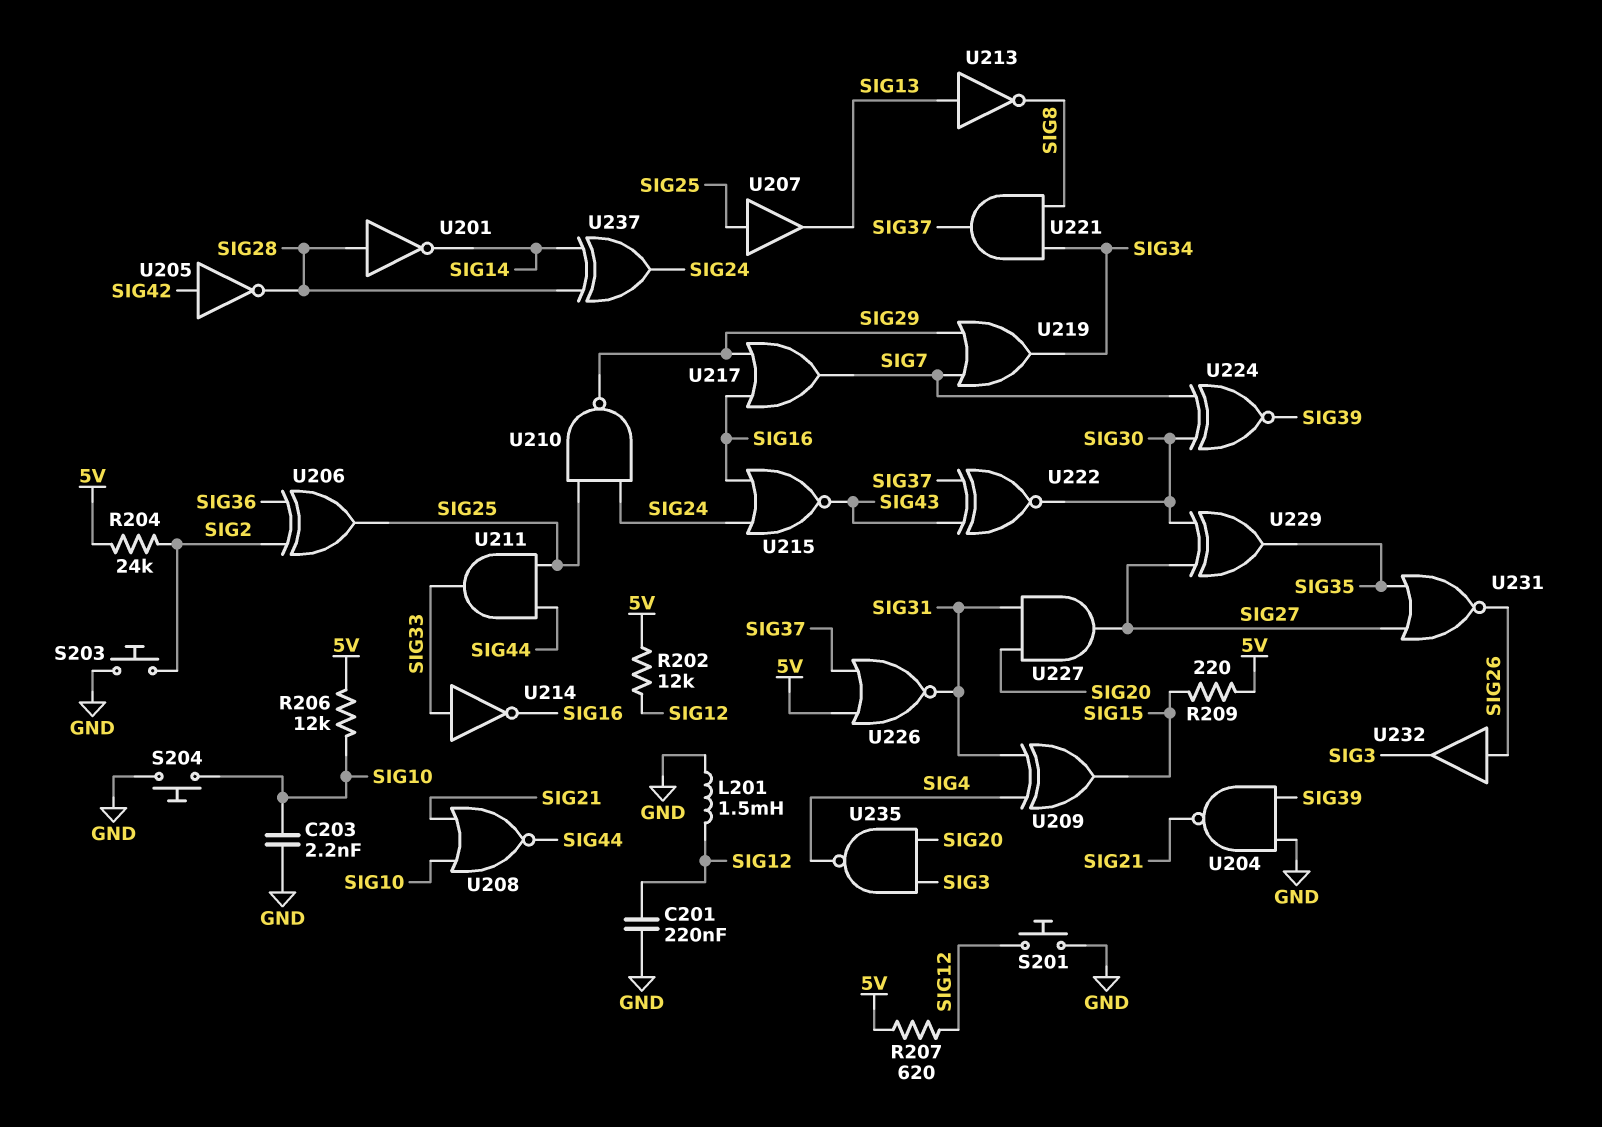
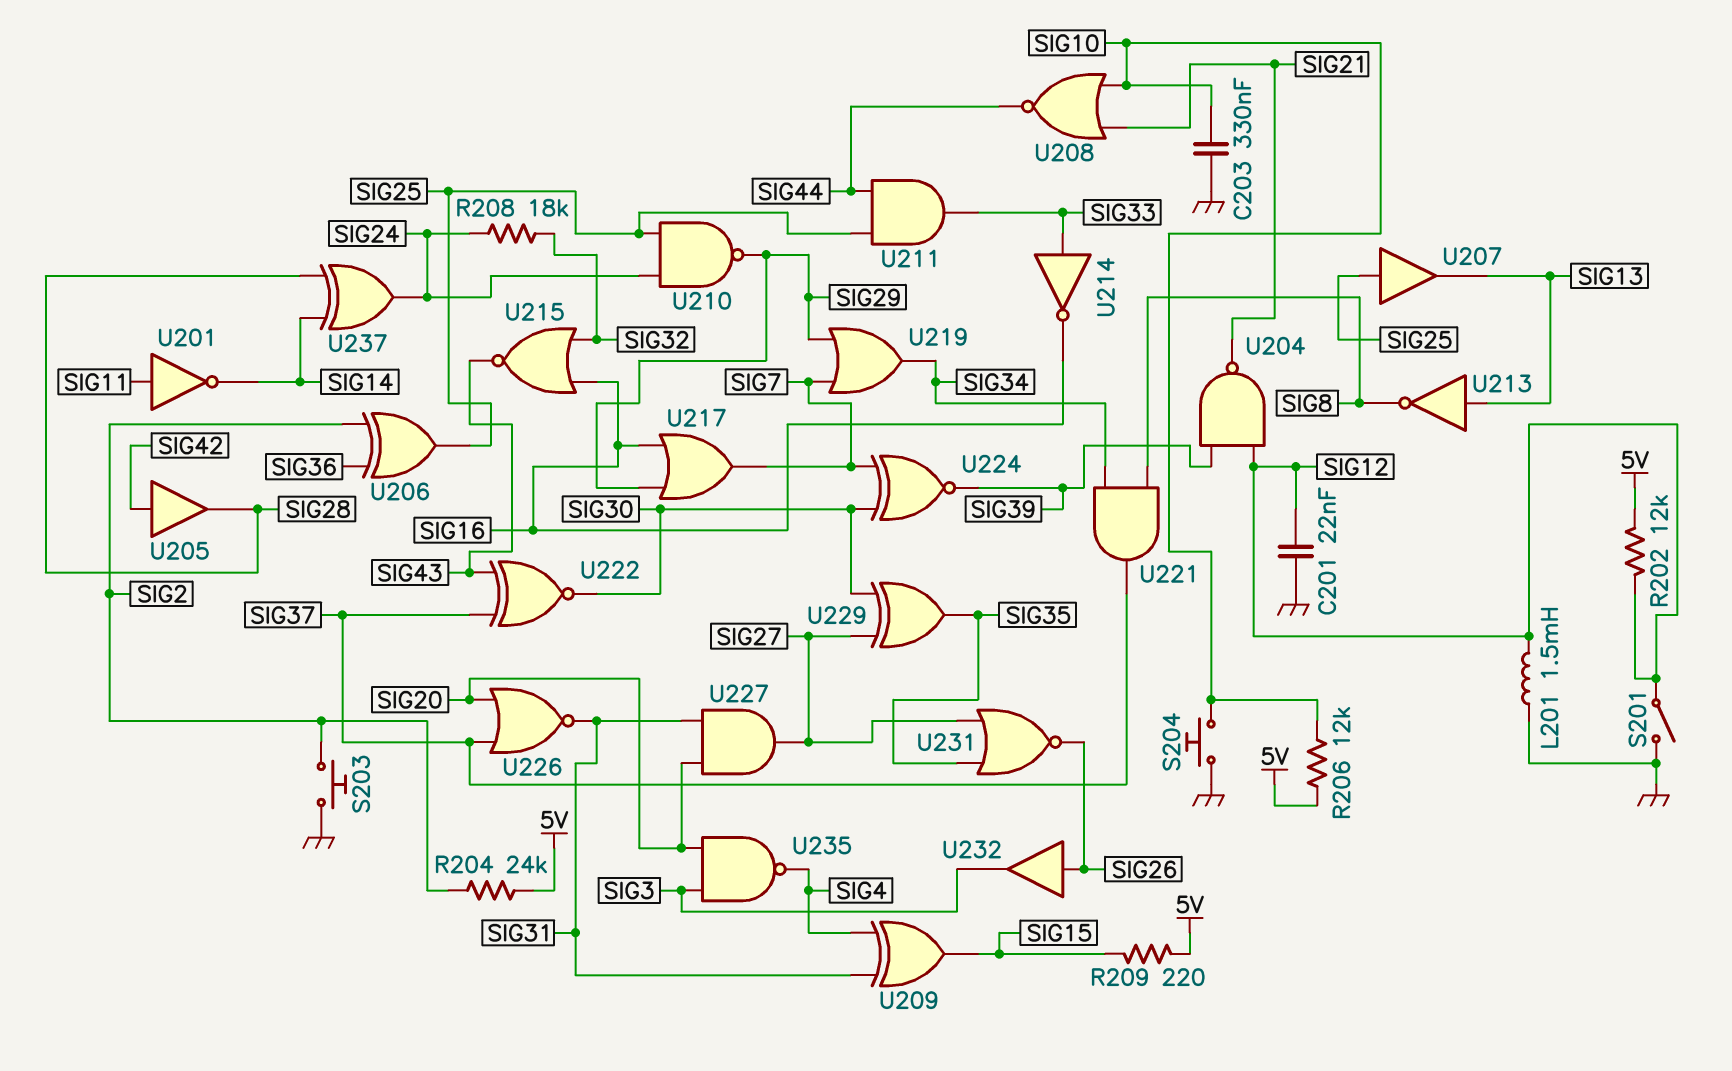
C201: 220nF (GND, SIG12) -> 22nF (GND, SIG12)
C203: 2.2nF (GND, SIG10) -> 330nF (GND, SIG10)
R207: 620 (5V, SIG12) -> none
R208: none -> 18k (SIG24, SIG32)
S201: button (GND, SIG12) -> switch (GND, SIG12)
U201: NOT (in SIG28, out SIG14) -> NOT (in SIG11, out SIG14)
U204: NAND (in GND, in SIG39, out SIG21) -> NAND (in SIG12, in SIG39, out SIG21)
U205: NOT (in SIG42, out SIG28) -> buffer (in SIG42, out SIG28)
U215: NOR (in SIG16, in SIG24, out SIG43) -> NOR (in SIG16, in SIG32, out SIG43)
U226: NOR (in 5V, in SIG37, out SIG31) -> NOR (in SIG20, in SIG37, out SIG31)

